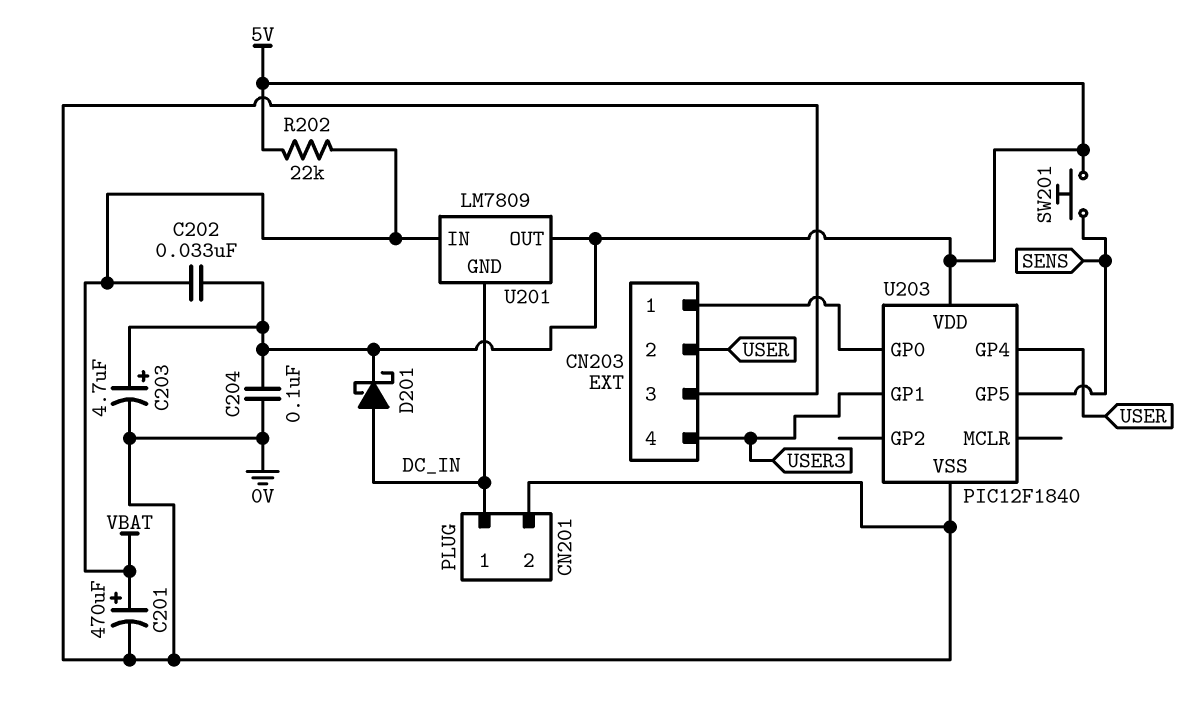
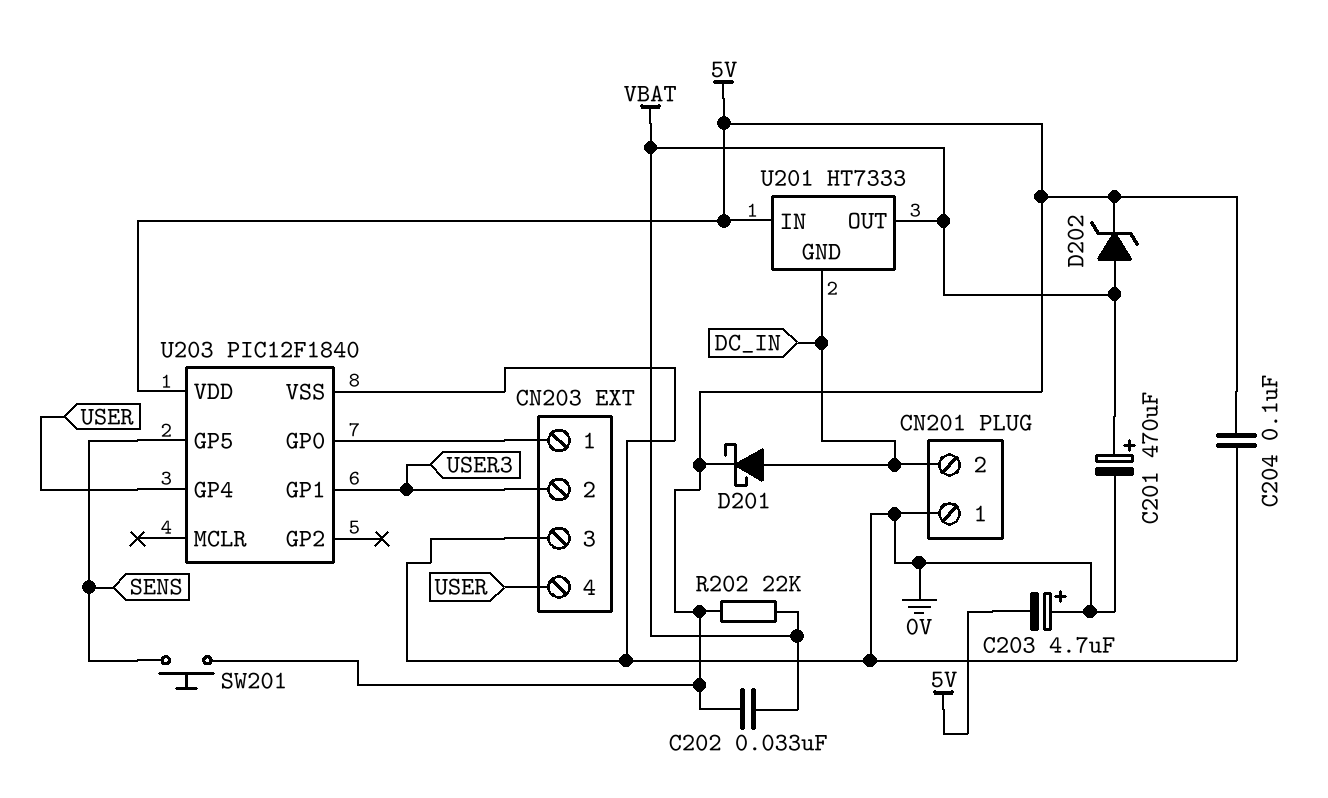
C203: 4.7uF (plus 5V, minus 0V) -> 4.7uF (plus 0V, minus 5V)
CN201 pin 1: DC_IN -> 0V
CN201 pin 2: 0V -> DC_IN
CN203 pin 2: USER -> USER3
CN203 pin 4: USER3 -> USER
D202: none -> zener (A VBAT, K 5V)
U201: LM7809 -> HT7333
U201 pin IN: VBAT -> 5V
U201 pin OUT: 5V -> VBAT

